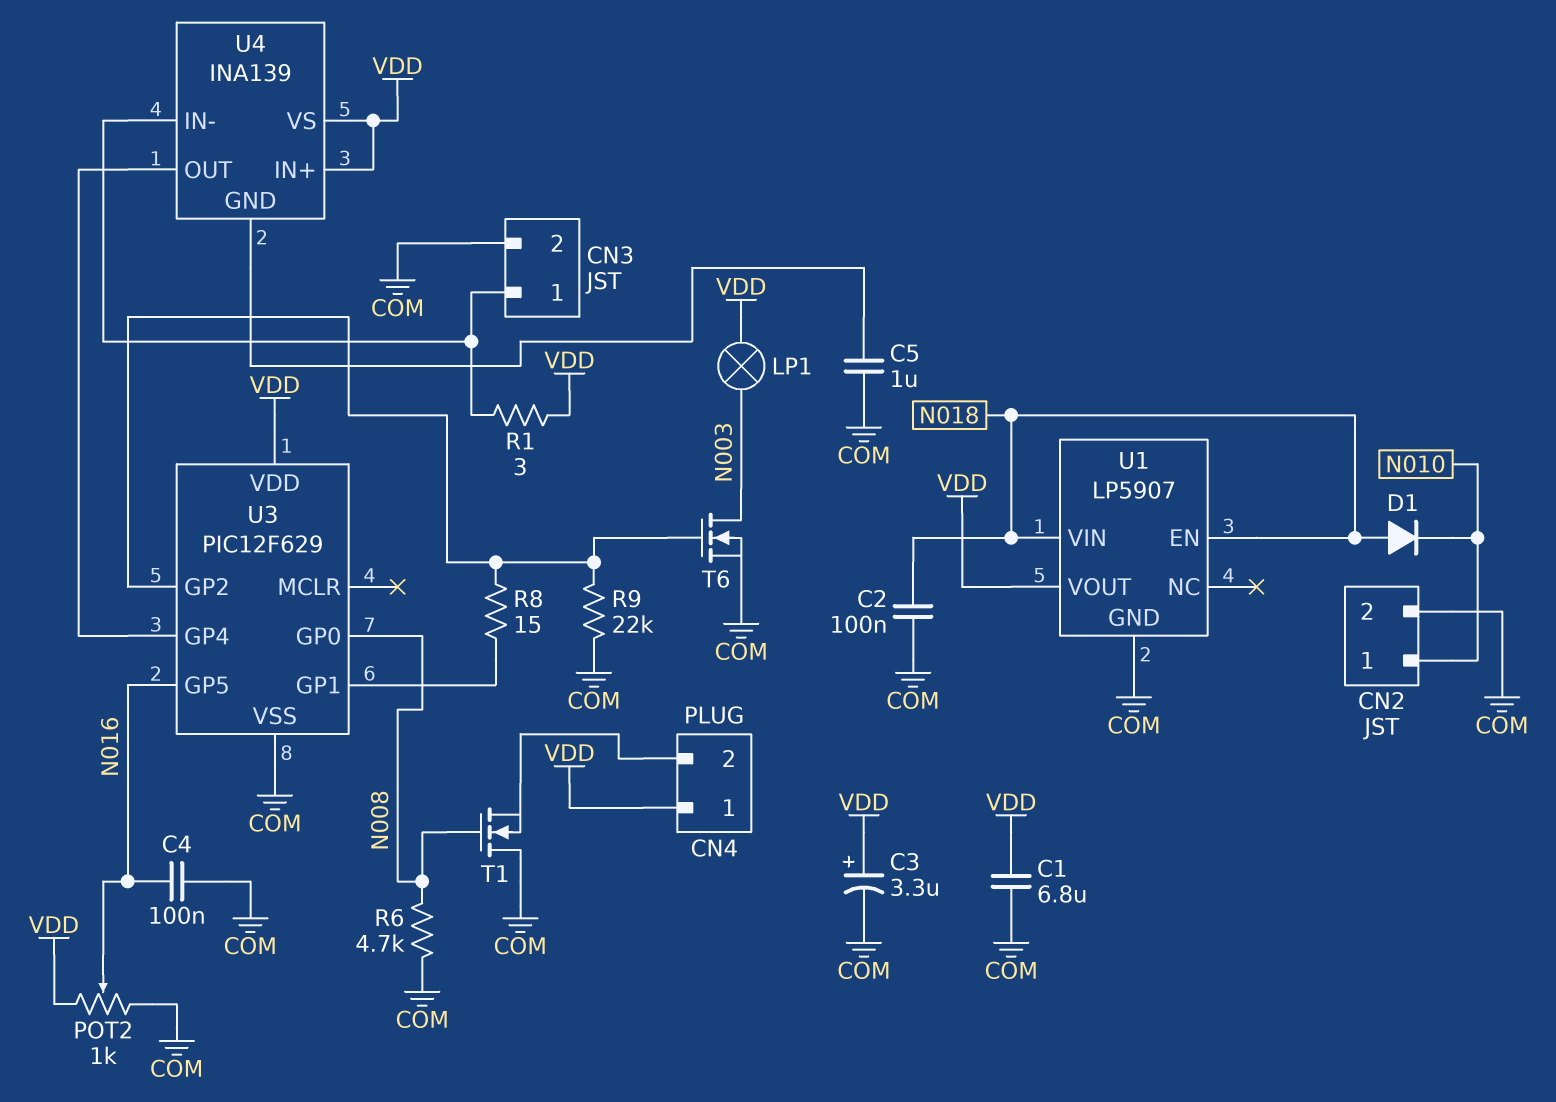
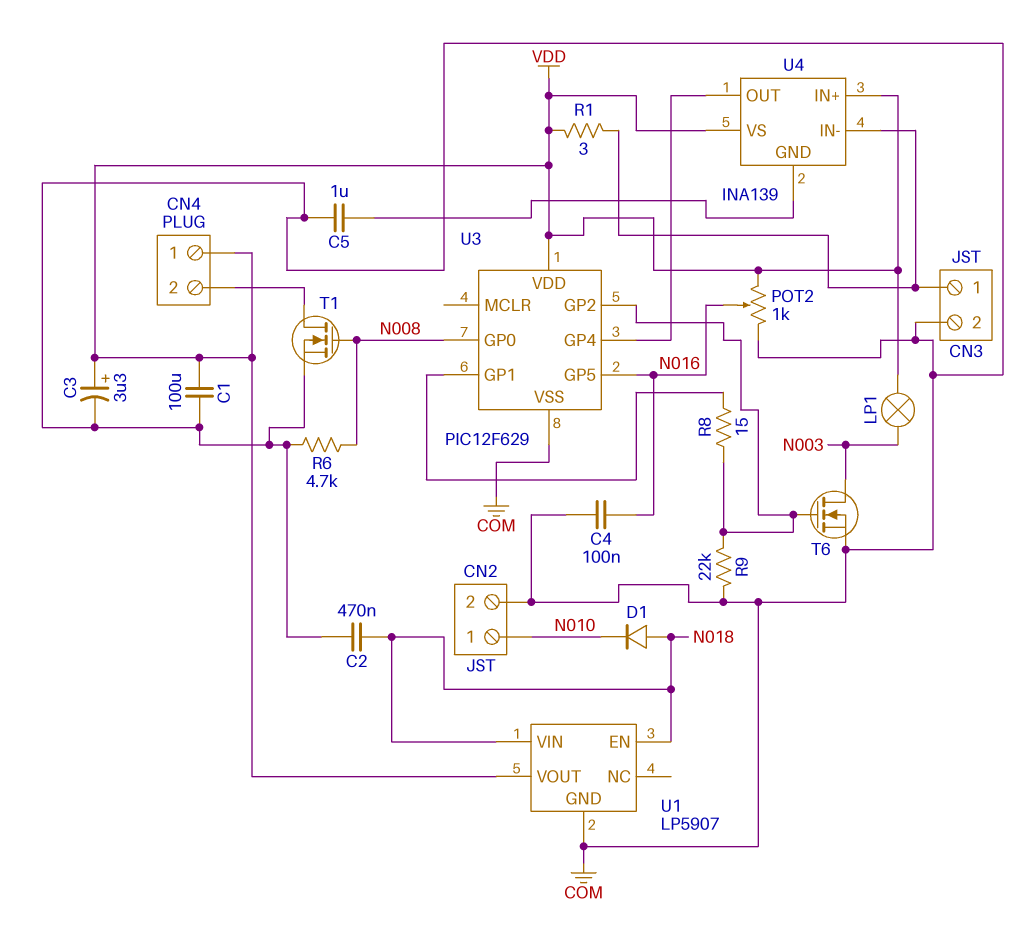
C1: 6.8uF (COM, VDD) -> 100uF (COM, VDD)
C2: 100nF (COM, N018) -> 470nF (COM, N018)
T1: NMOS (G N008, D COM, S CN4/2) -> NMOS (G N008, D CN4/2, S COM)

